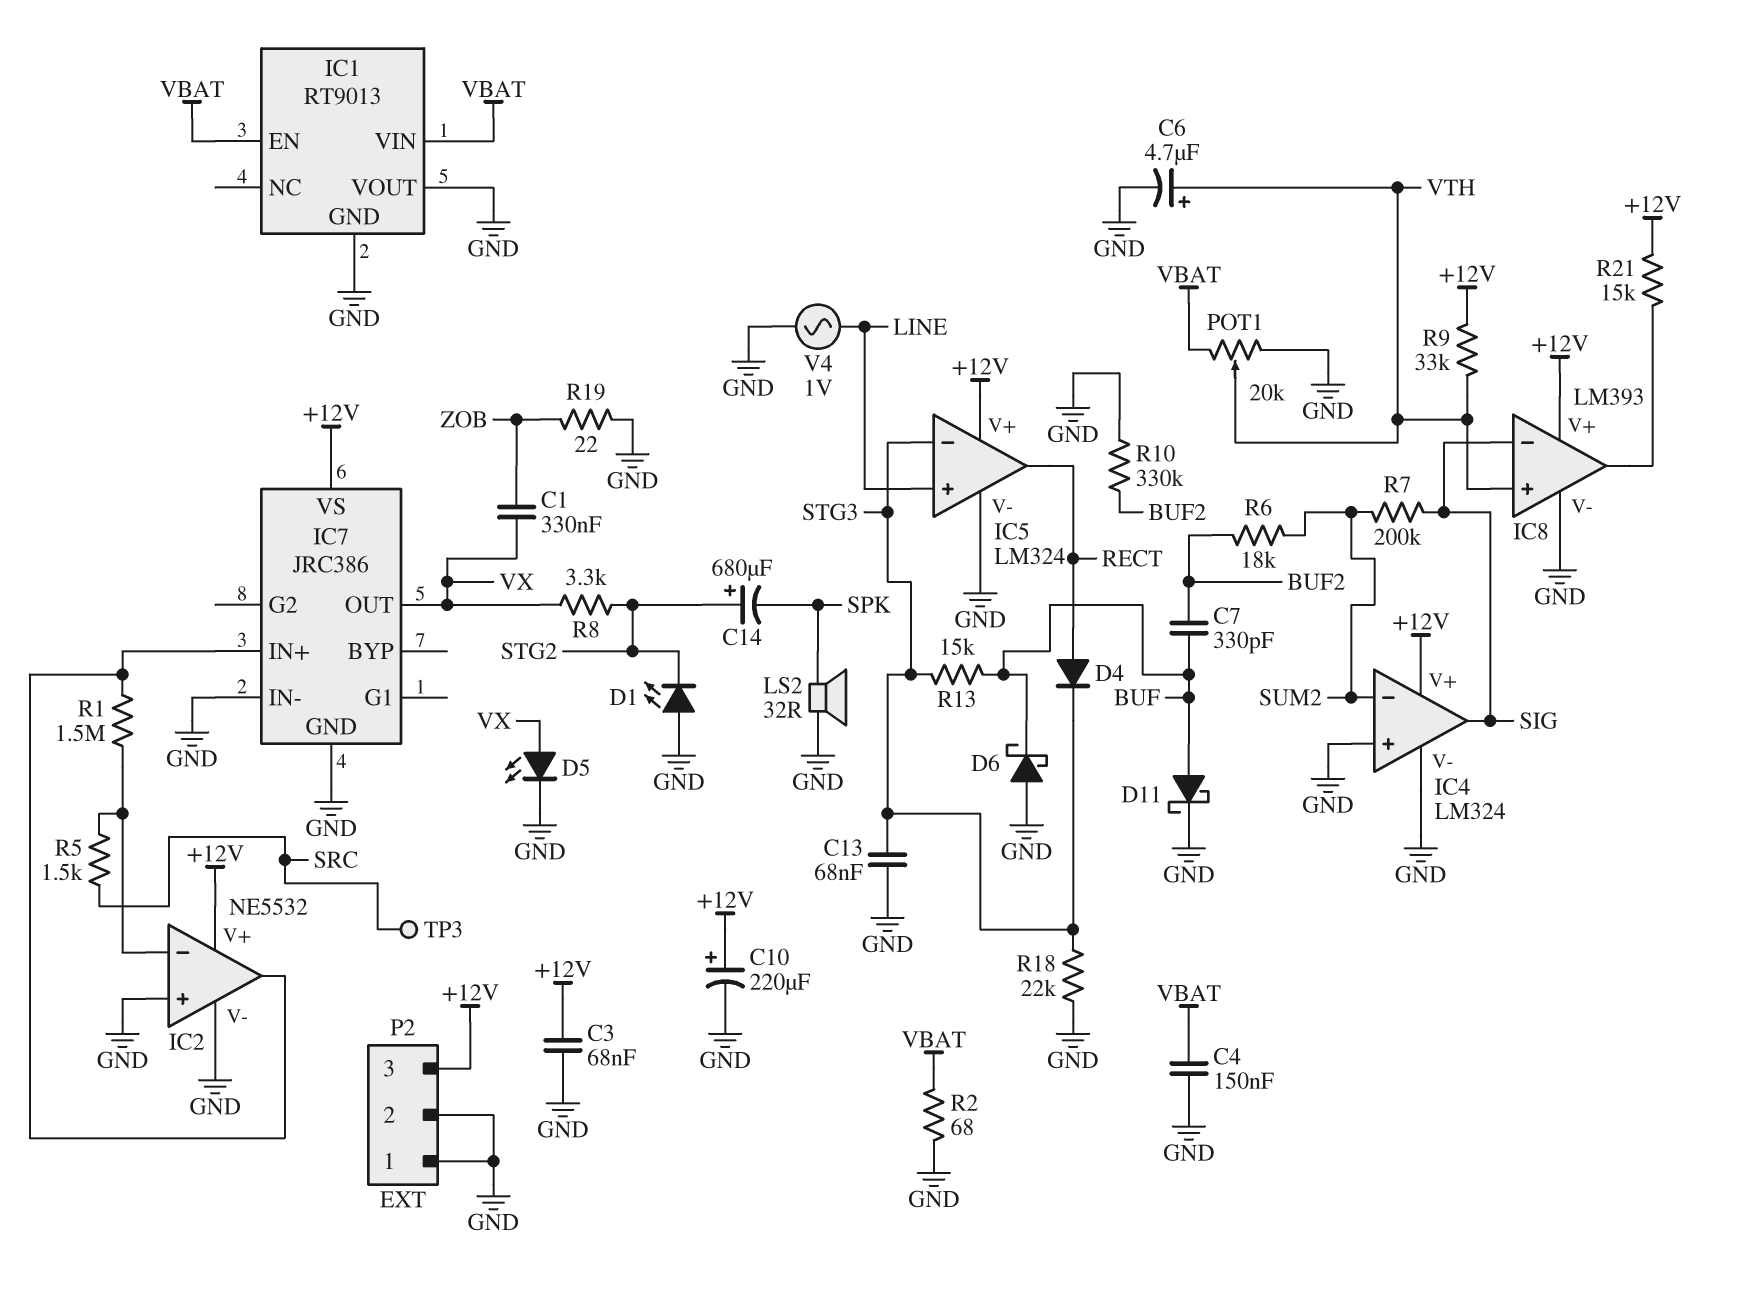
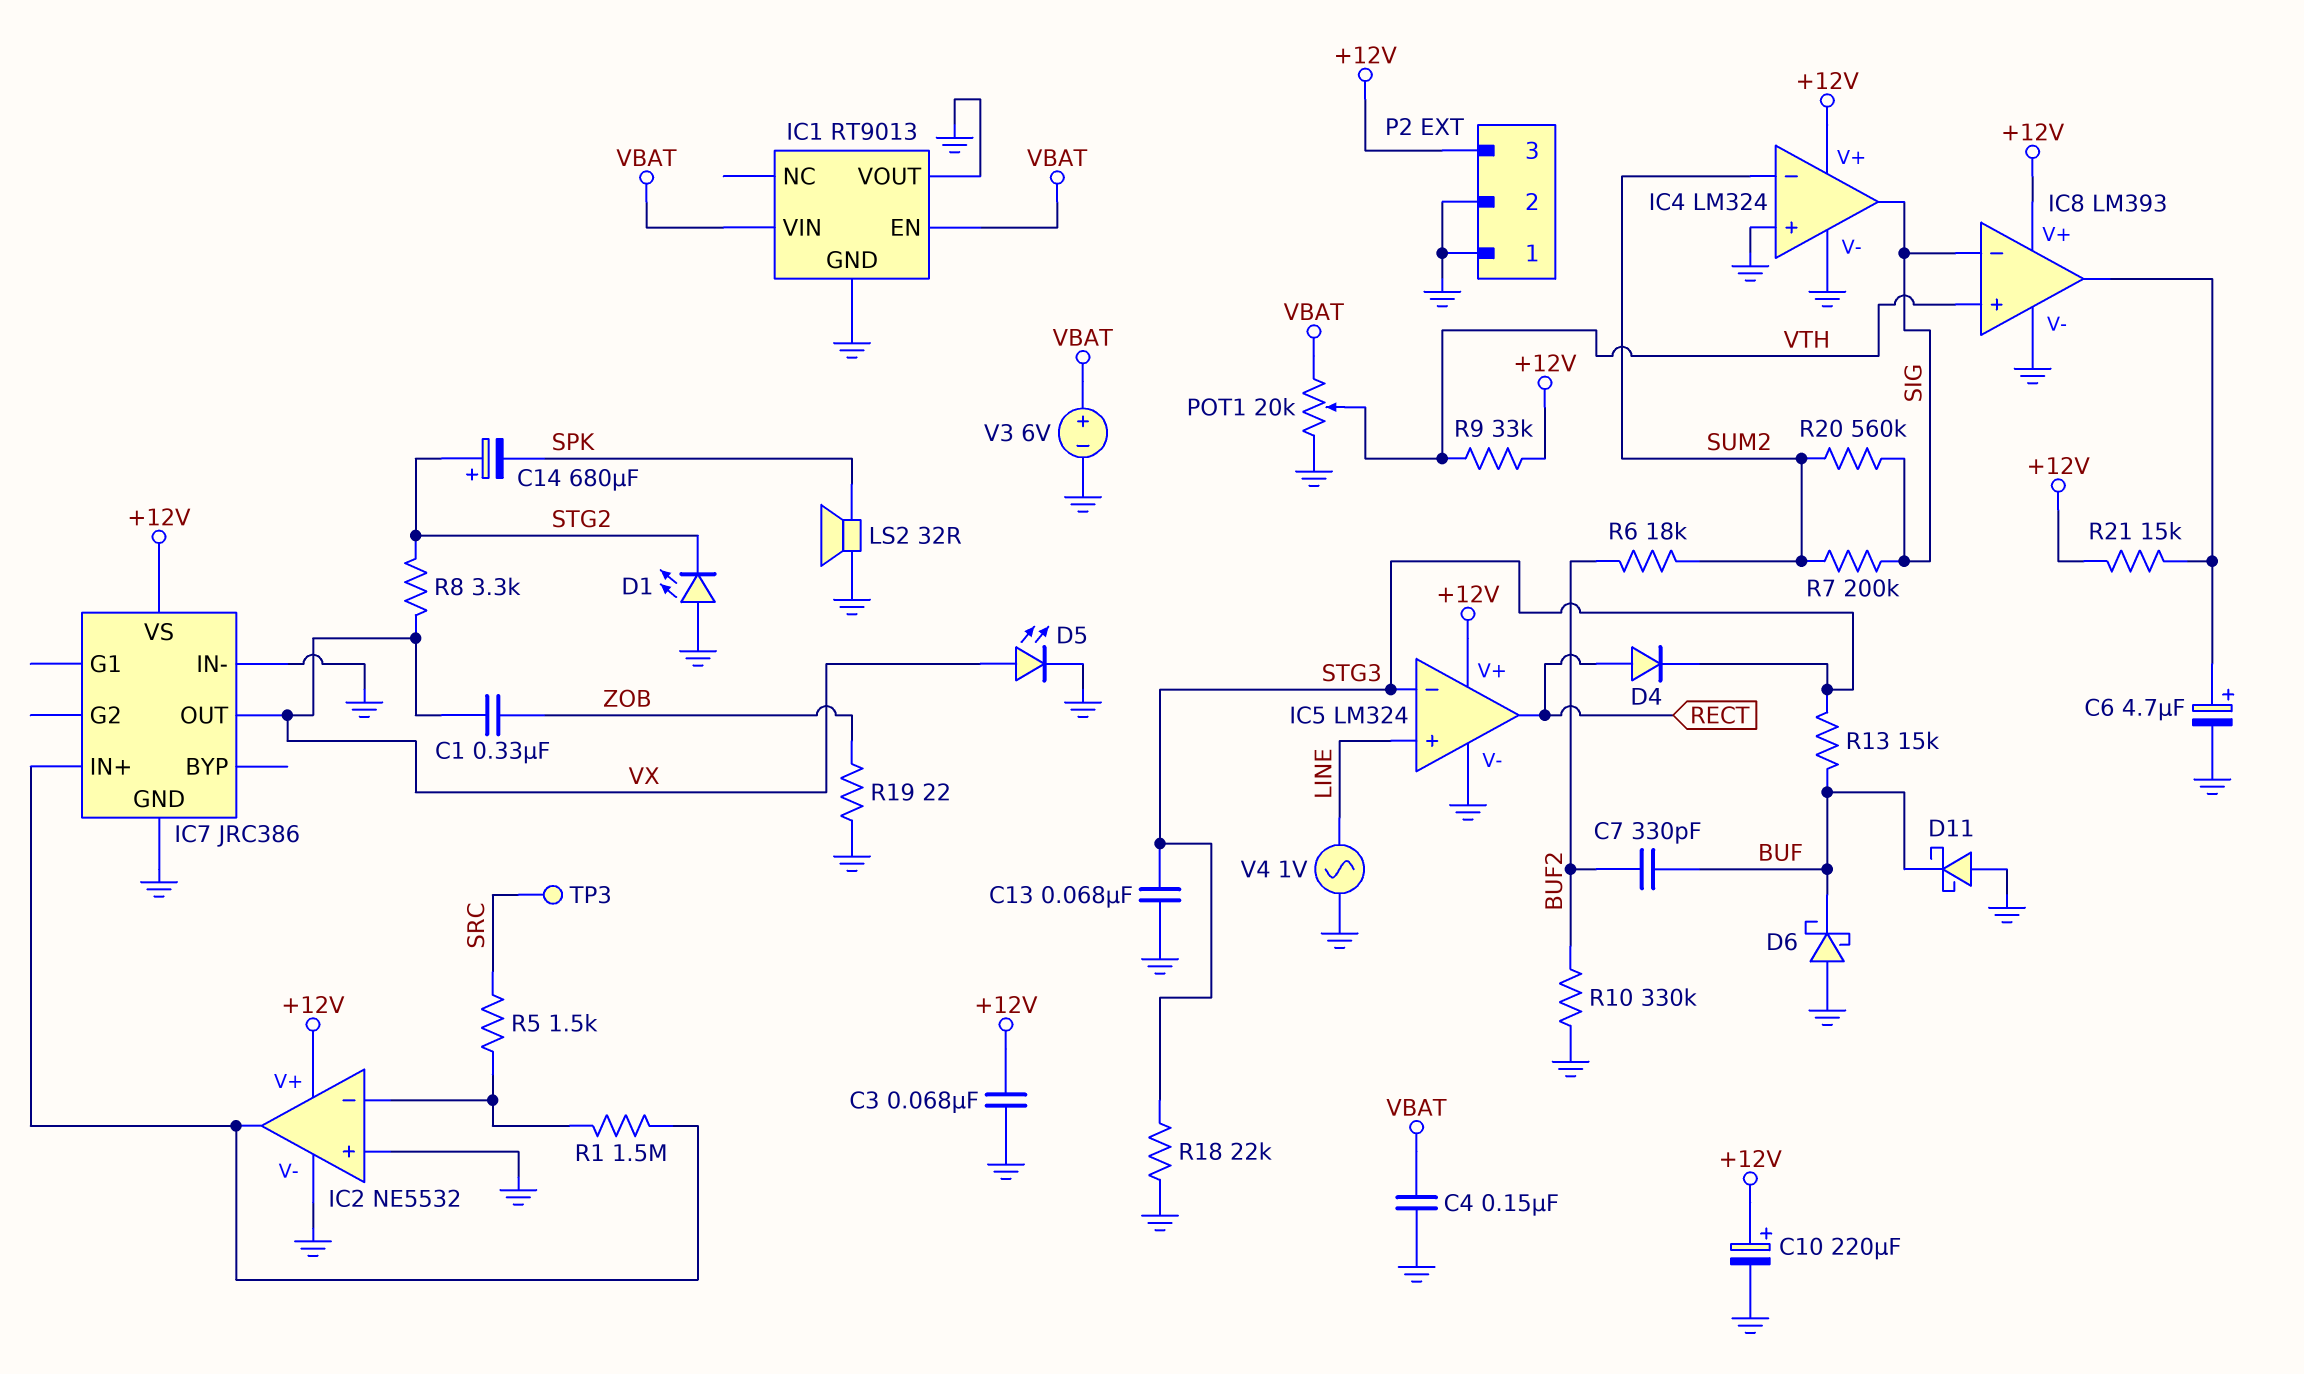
C6: 4.7uF (plus VTH, minus GND) -> 4.7uF (plus IC8/out, minus GND)
D11: schottky (A BUF, K GND) -> schottky (A GND, K BUF)
R2: 68 (GND, VBAT) -> none
R20: none -> 560k (SIG, SUM2)
V3: none -> 6V (plus VBAT, minus GND)

